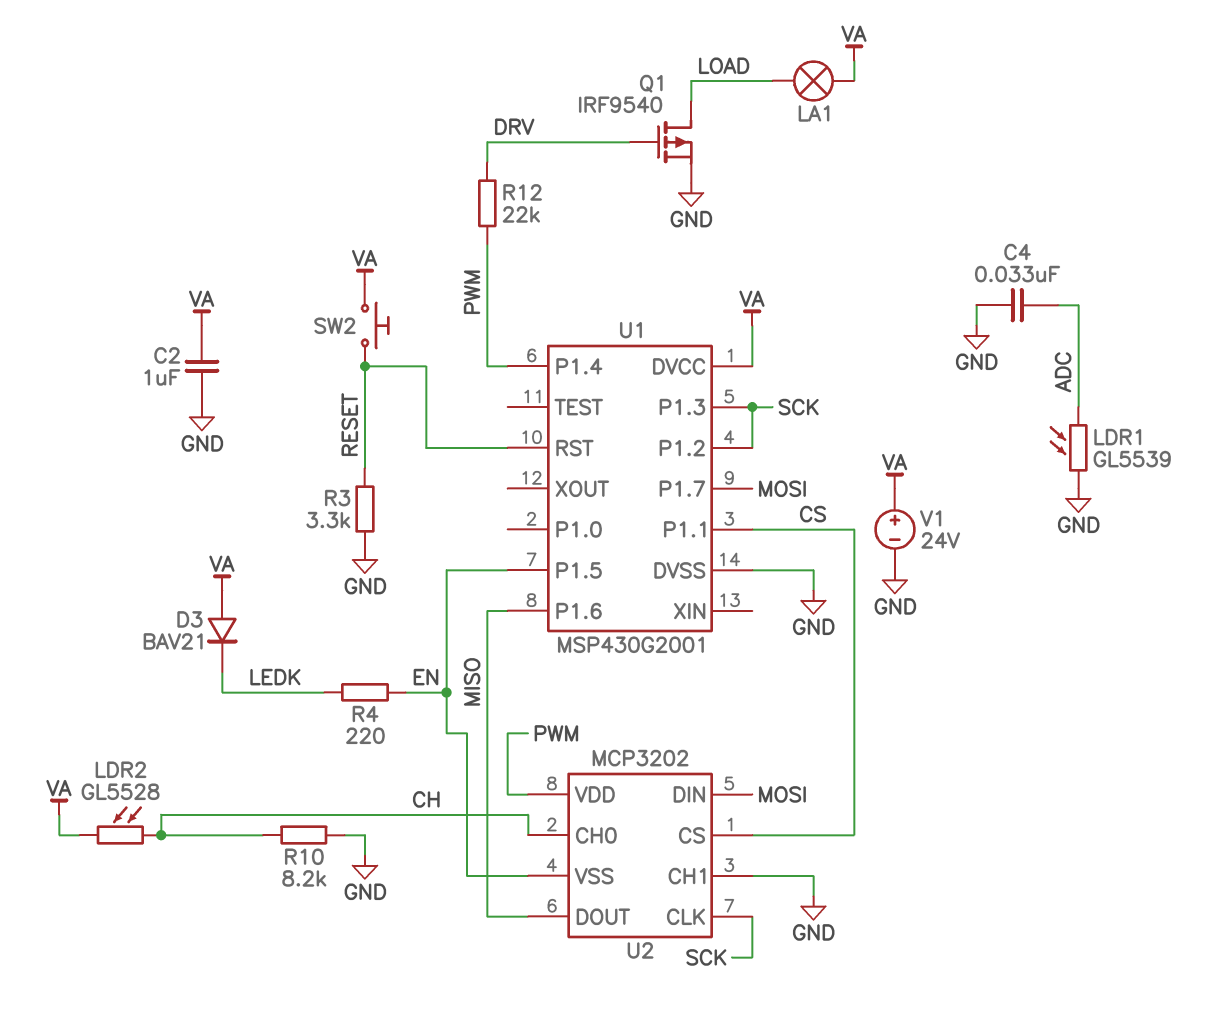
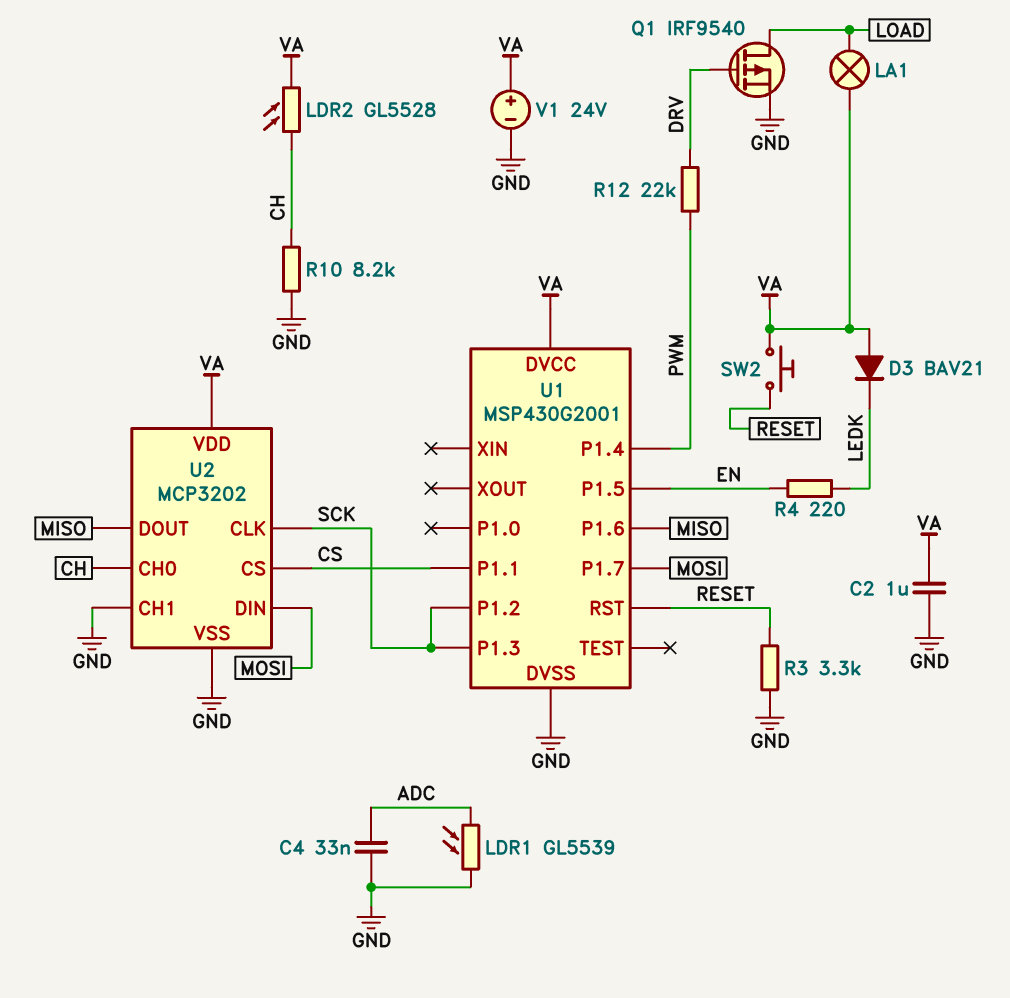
U2 pin VDD: PWM -> VA
U2 pin VSS: EN -> GND

